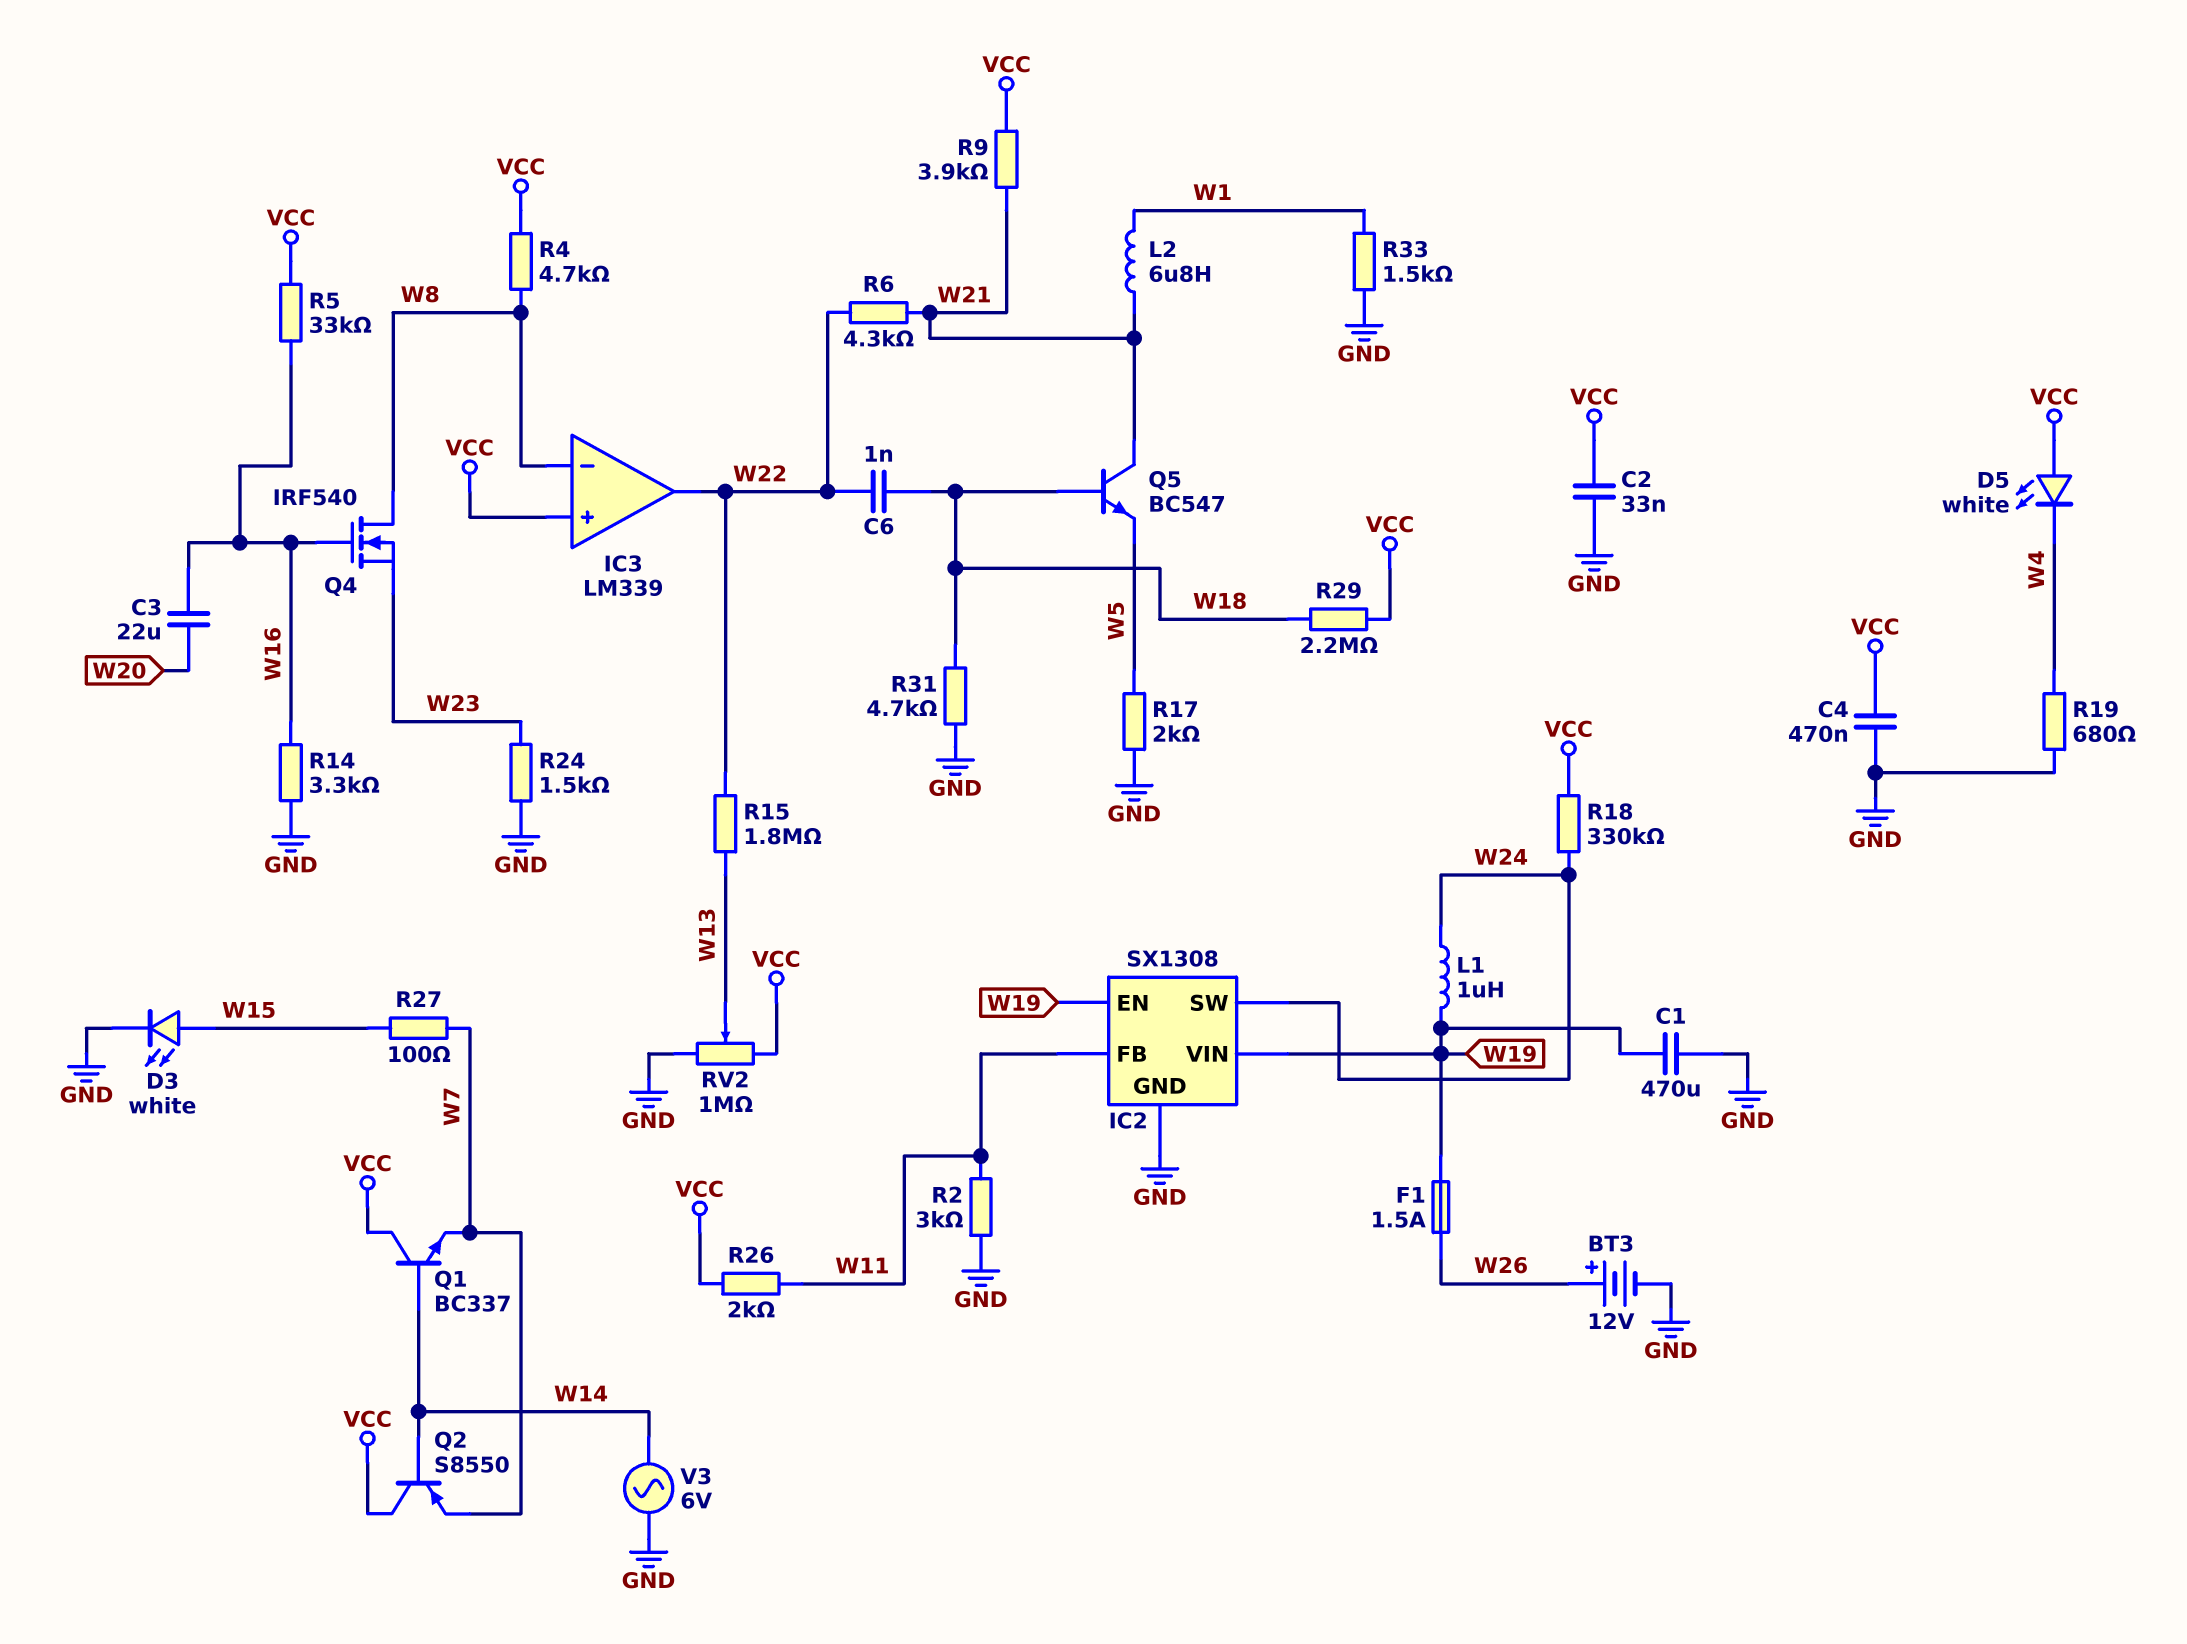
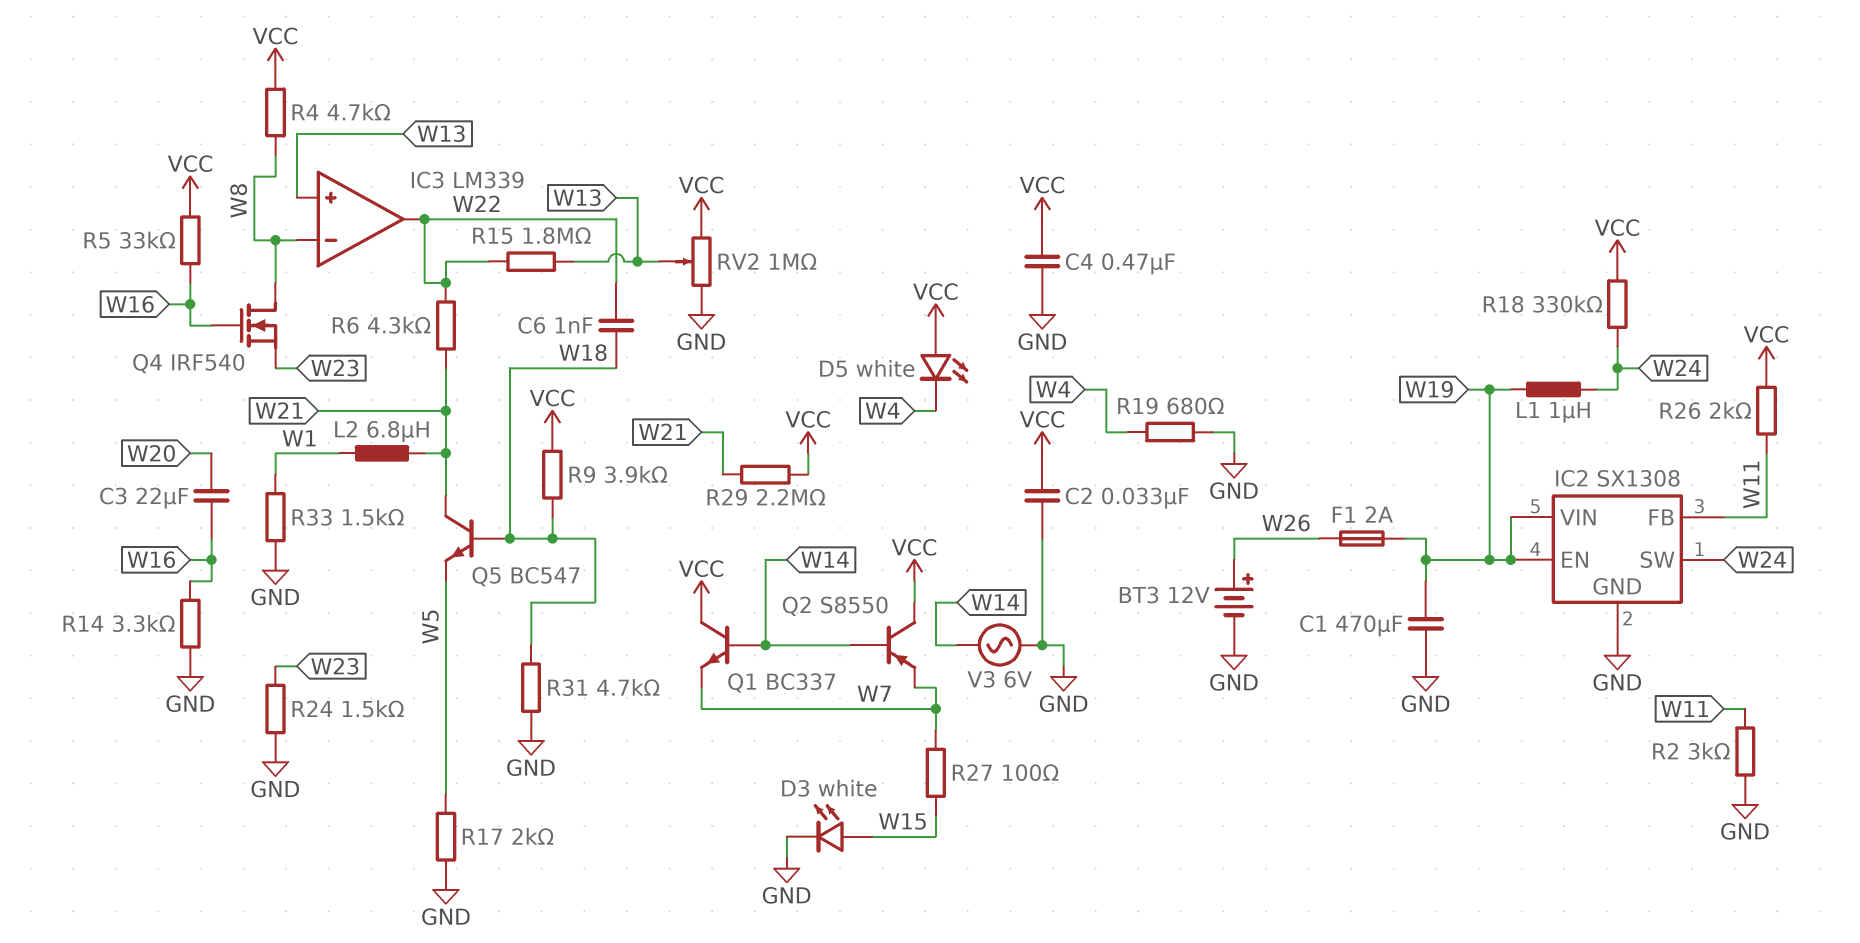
F1: 1.5A (W19, W26) -> 2A (W19, W26)
IC3 pin in+: VCC -> W13
R9: 3.9k (VCC, W21) -> 3.9k (VCC, W18)
R29: 2.2M (VCC, W18) -> 2.2M (VCC, W21)

